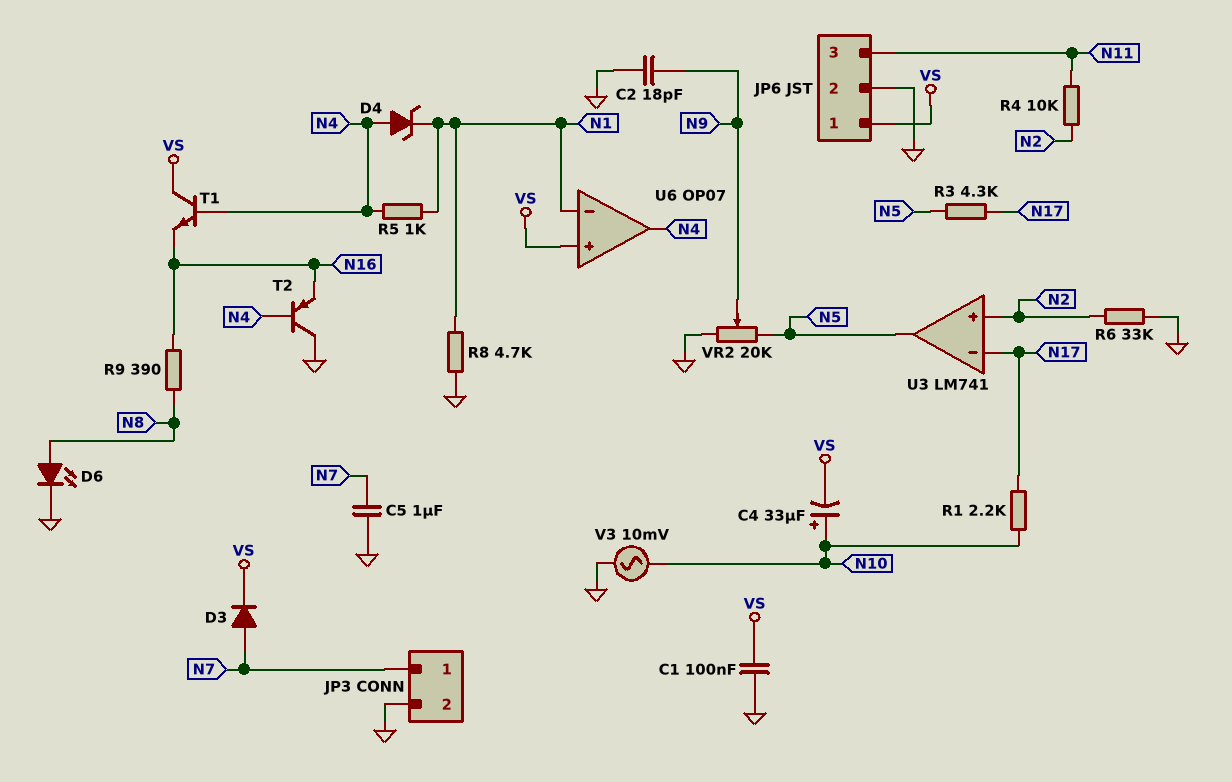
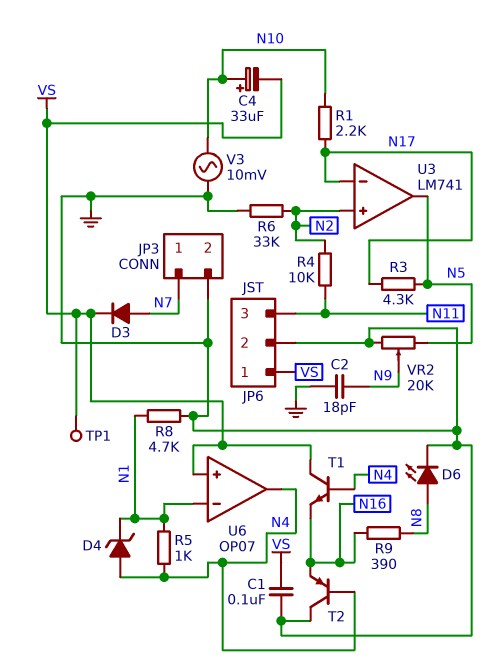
C5: 1uF (GND, N7) -> none
TP1: none -> test point (VS)

